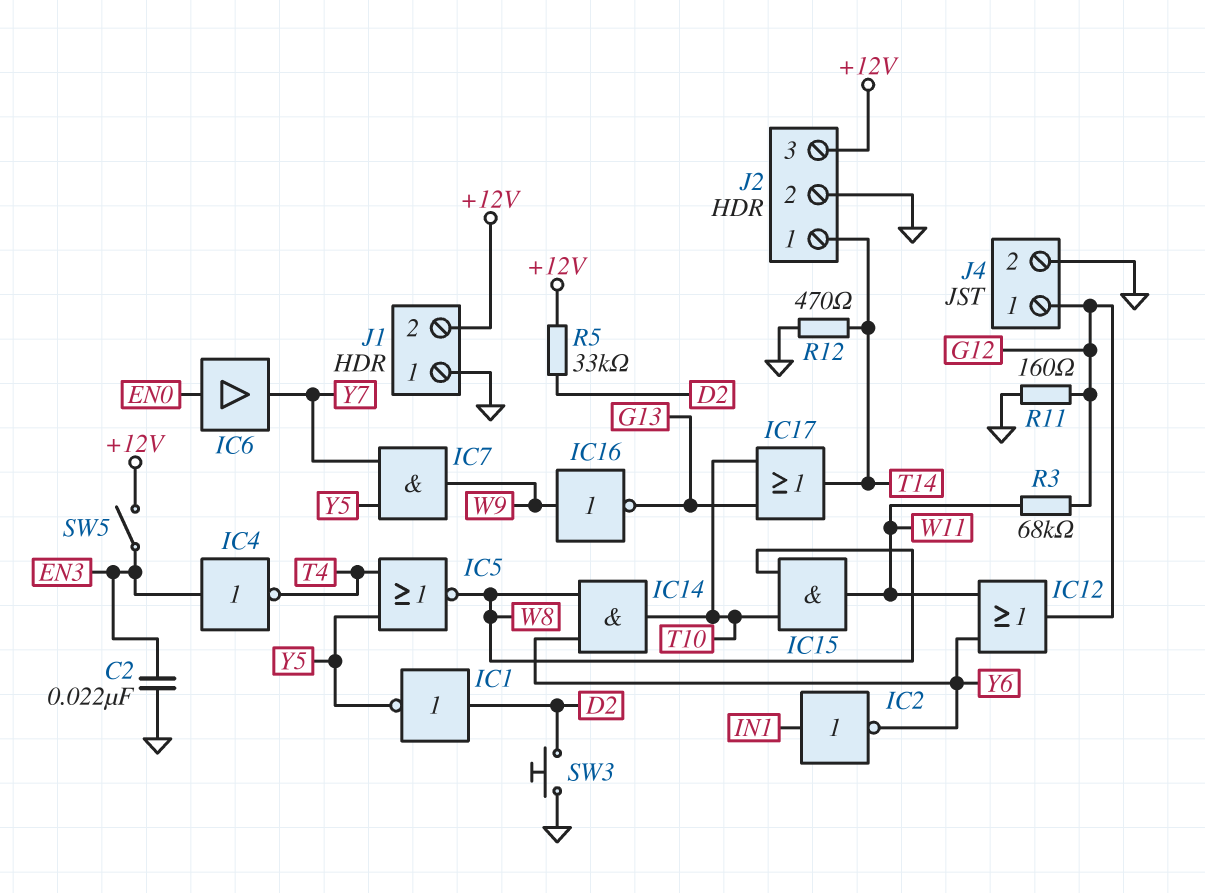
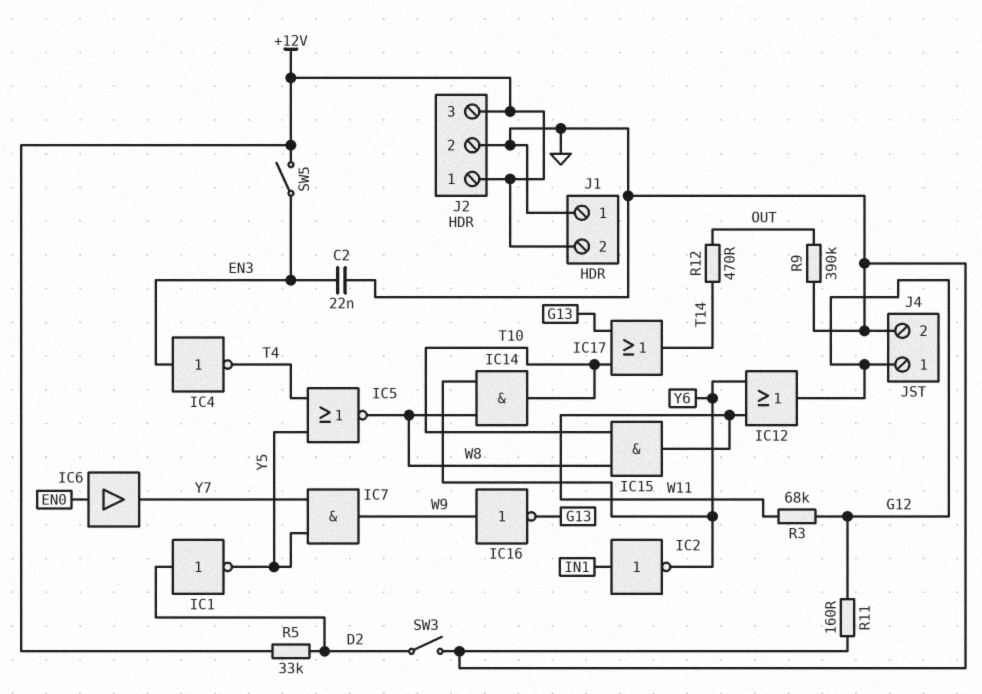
J2 pin 1: T14 -> +12V
R9: none -> 390k (GND, OUT)
R12: 470 (GND, T14) -> 470 (OUT, T14)
SW3: button (D2, GND) -> switch (D2, GND)

